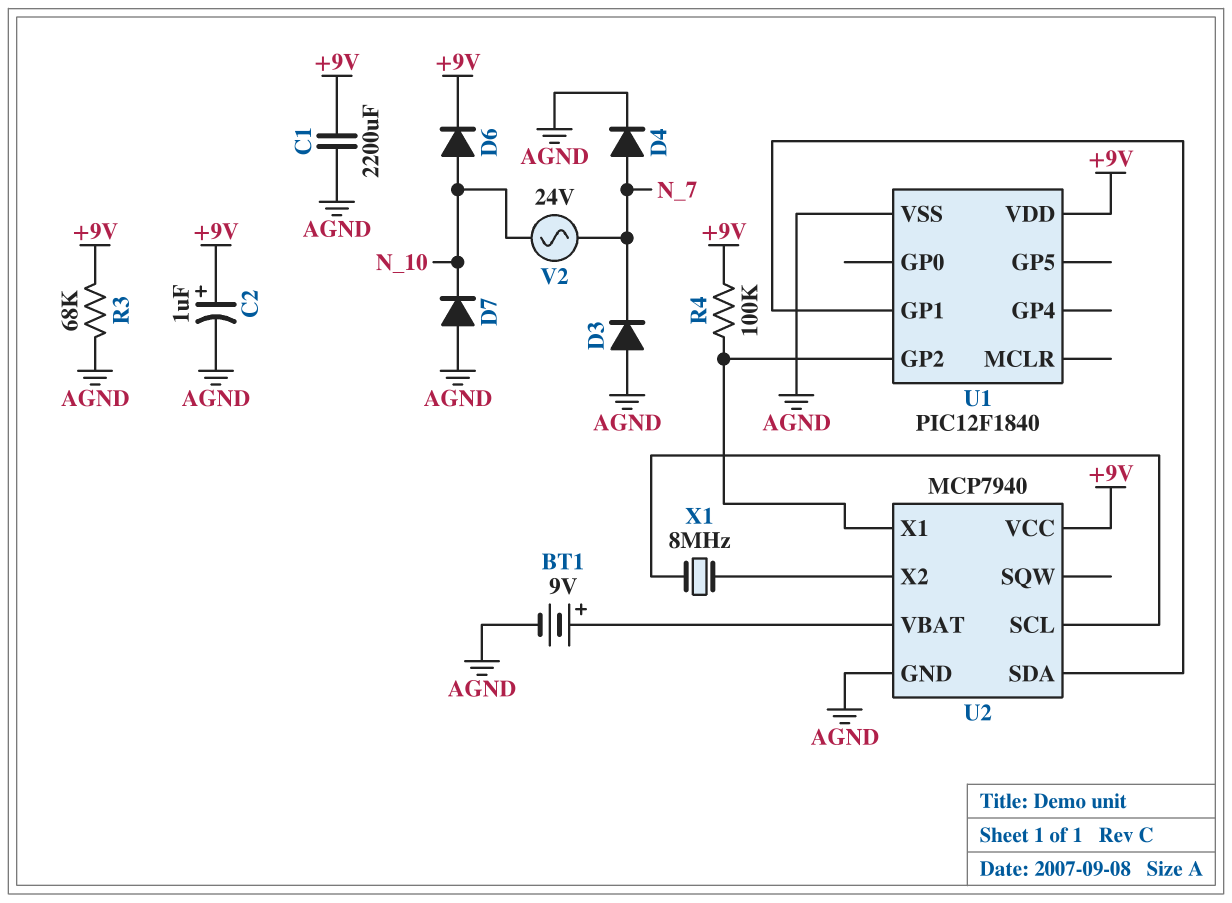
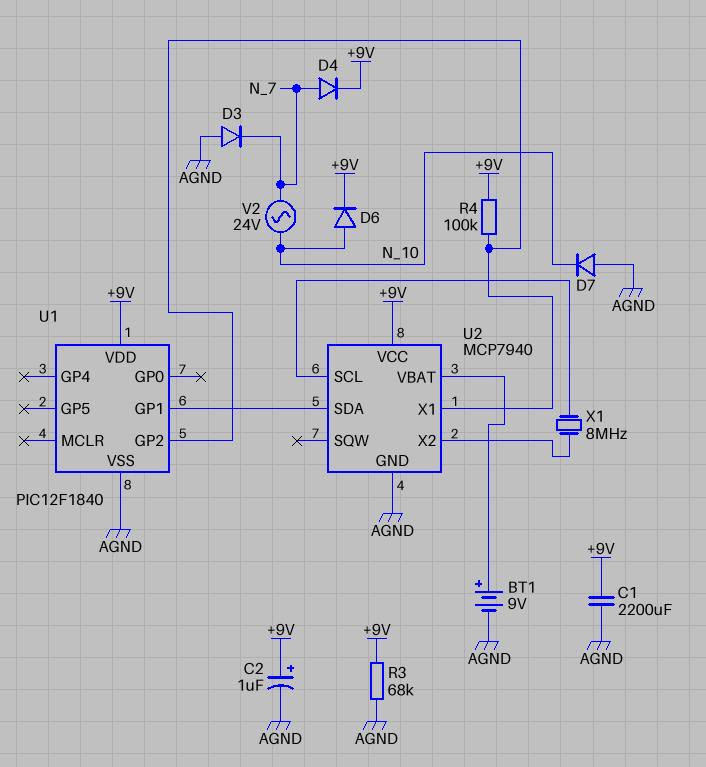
D4: diode (A N_7, K AGND) -> diode (A N_7, K +9V)

